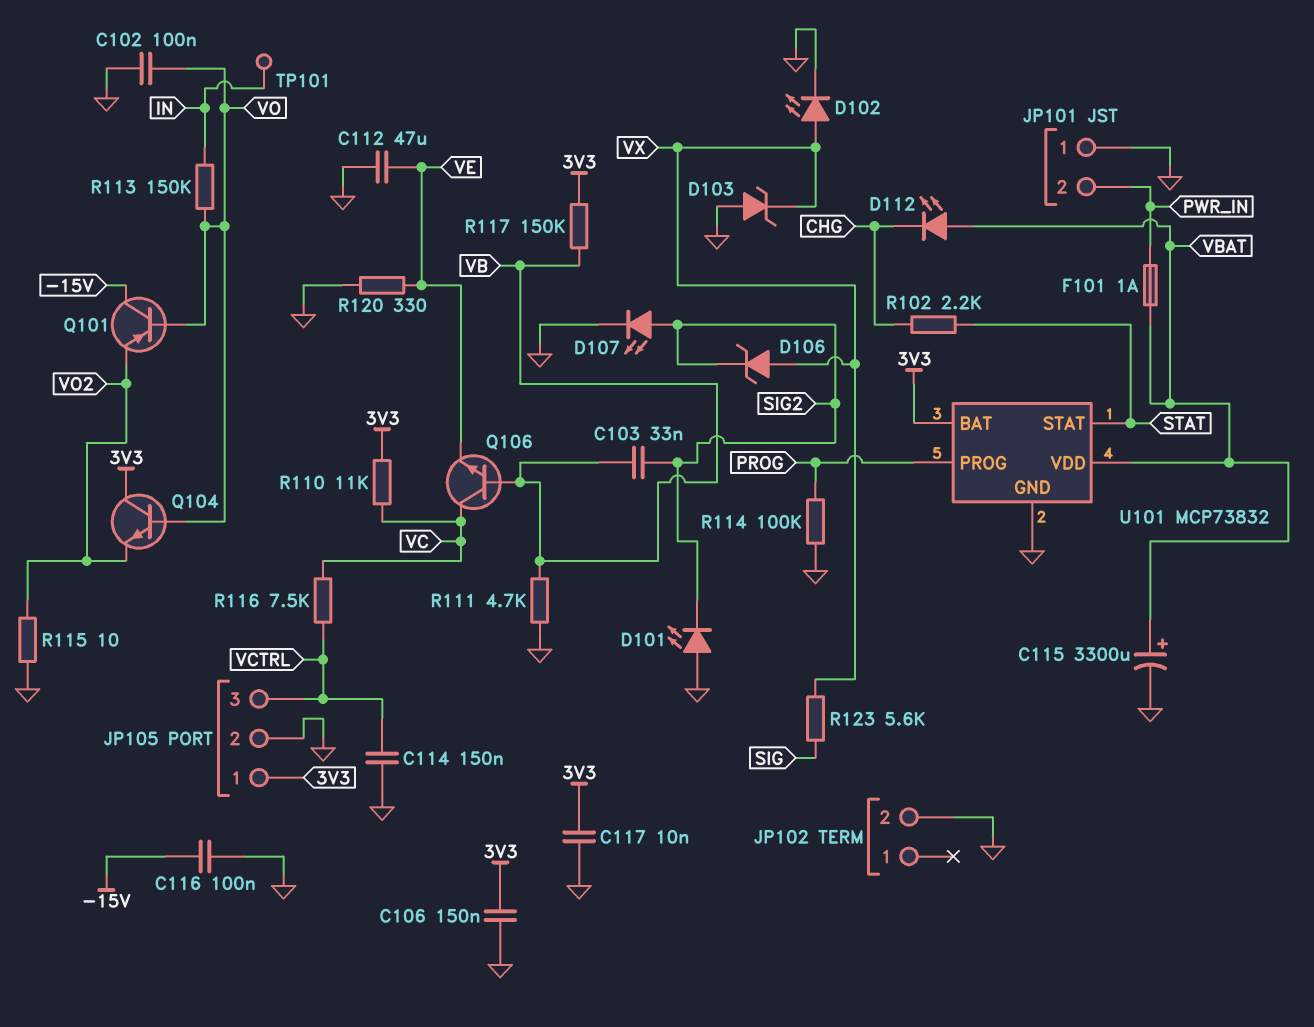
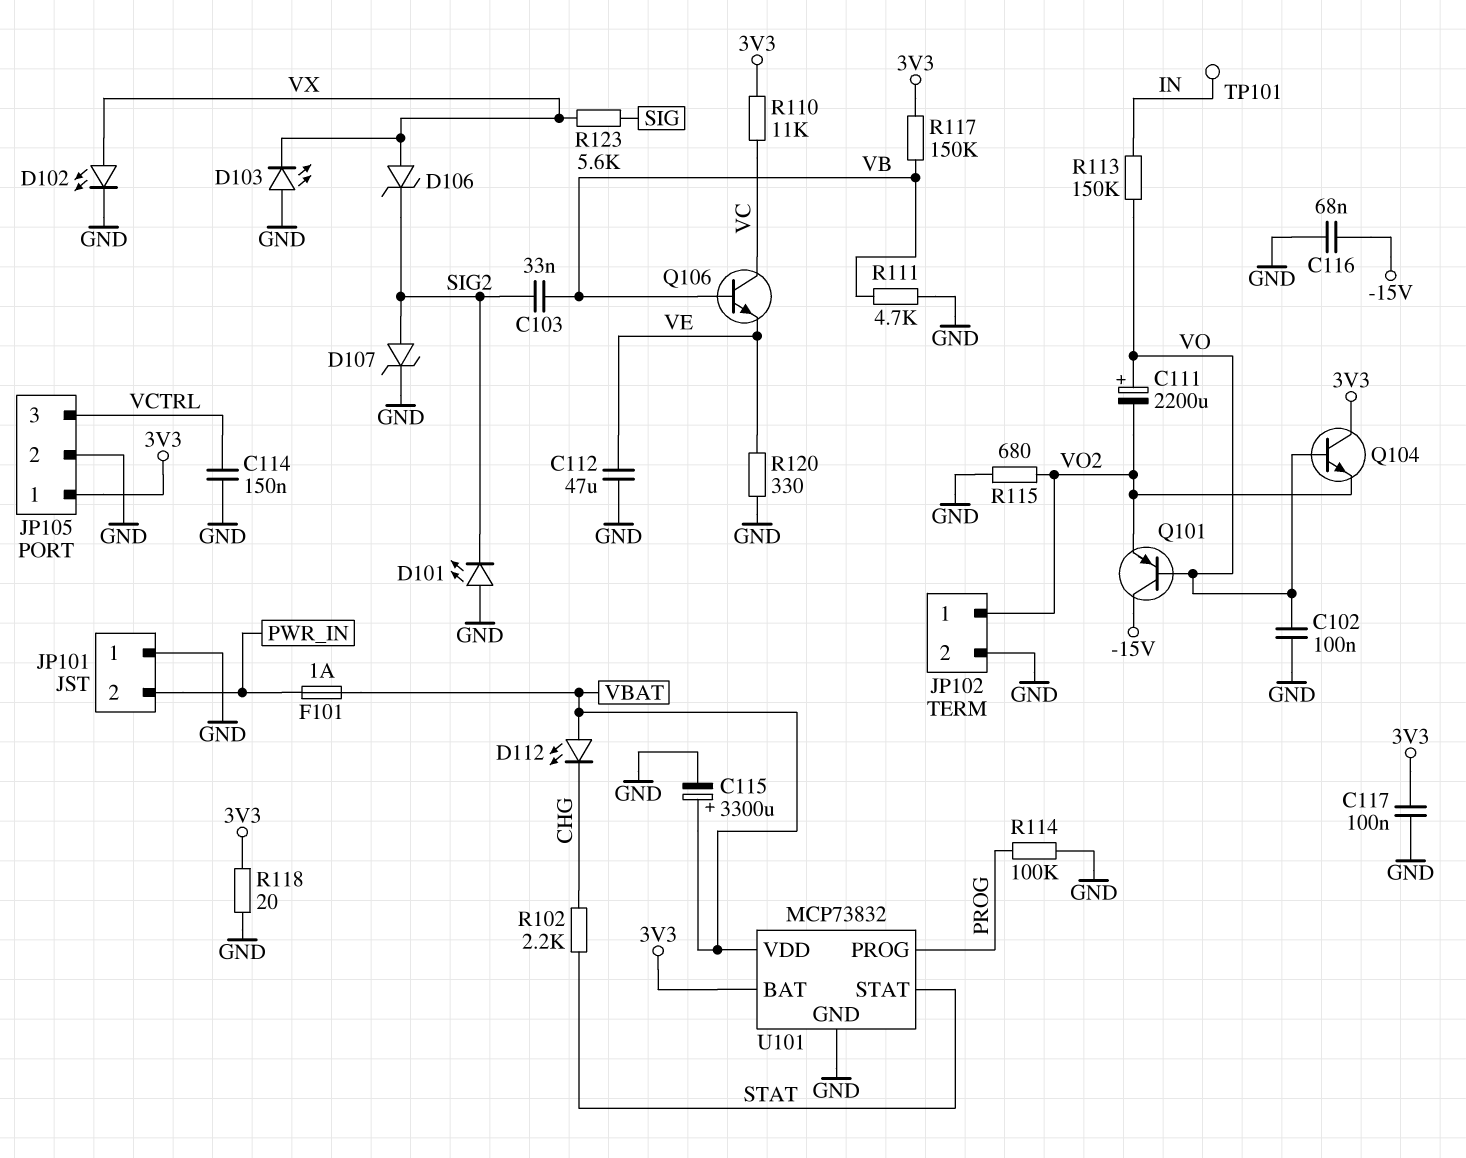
C106: 150nF (3V3, GND) -> none
C111: none -> 2200uF (plus VO, minus VO2)
C116: 100nF (-15V, GND) -> 68nF (-15V, GND)
C117: 10nF (3V3, GND) -> 100nF (3V3, GND)
D103: zener (A GND, K VX) -> LED (A GND, K VX)
D107: LED (A SIG2, K GND) -> zener (A SIG2, K GND)
JP102 pin 1: none -> VO2
R115: 10 (GND, VO2) -> 680 (GND, VO2)
R116: 7.5k (VC, VCTRL) -> none
R118: none -> 20 (3V3, GND)

